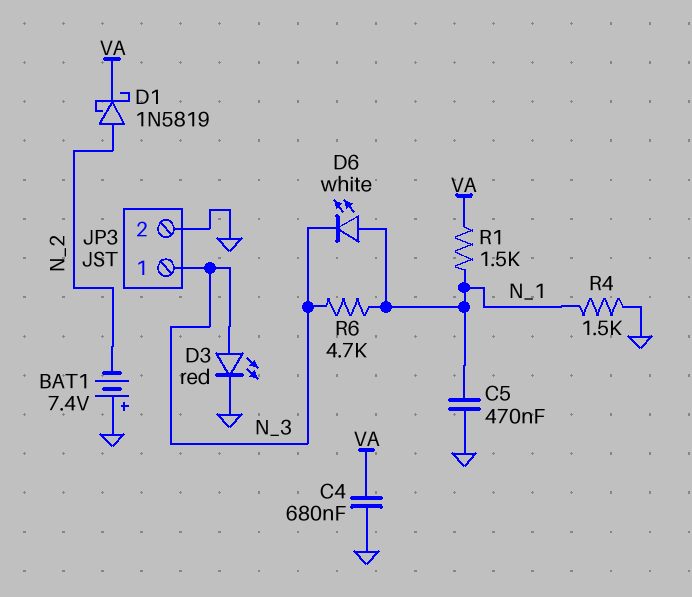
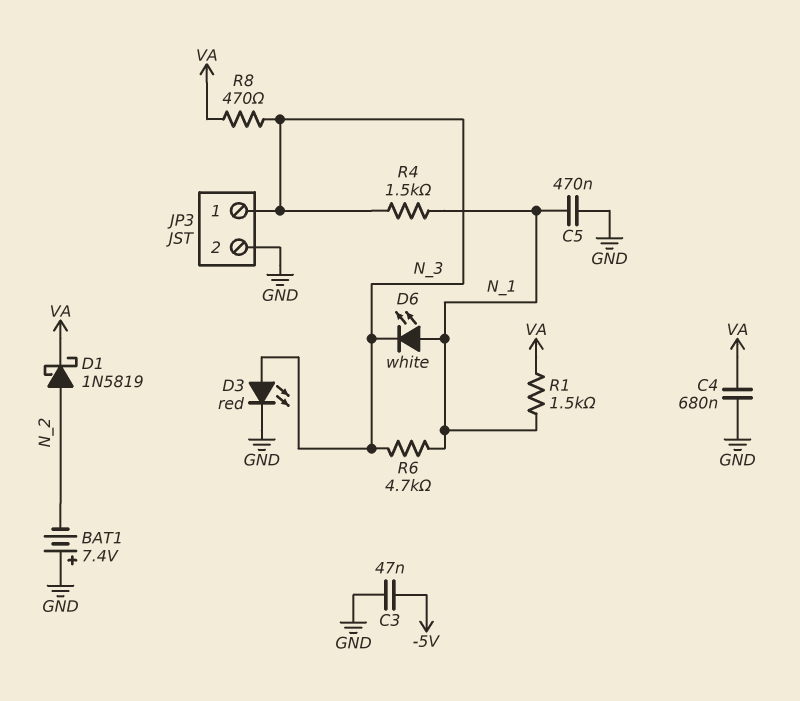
C3: none -> 47nF (-5V, GND)
R4: 1.5k (GND, N_1) -> 1.5k (N_1, N_3)
R8: none -> 470 (N_3, VA)

